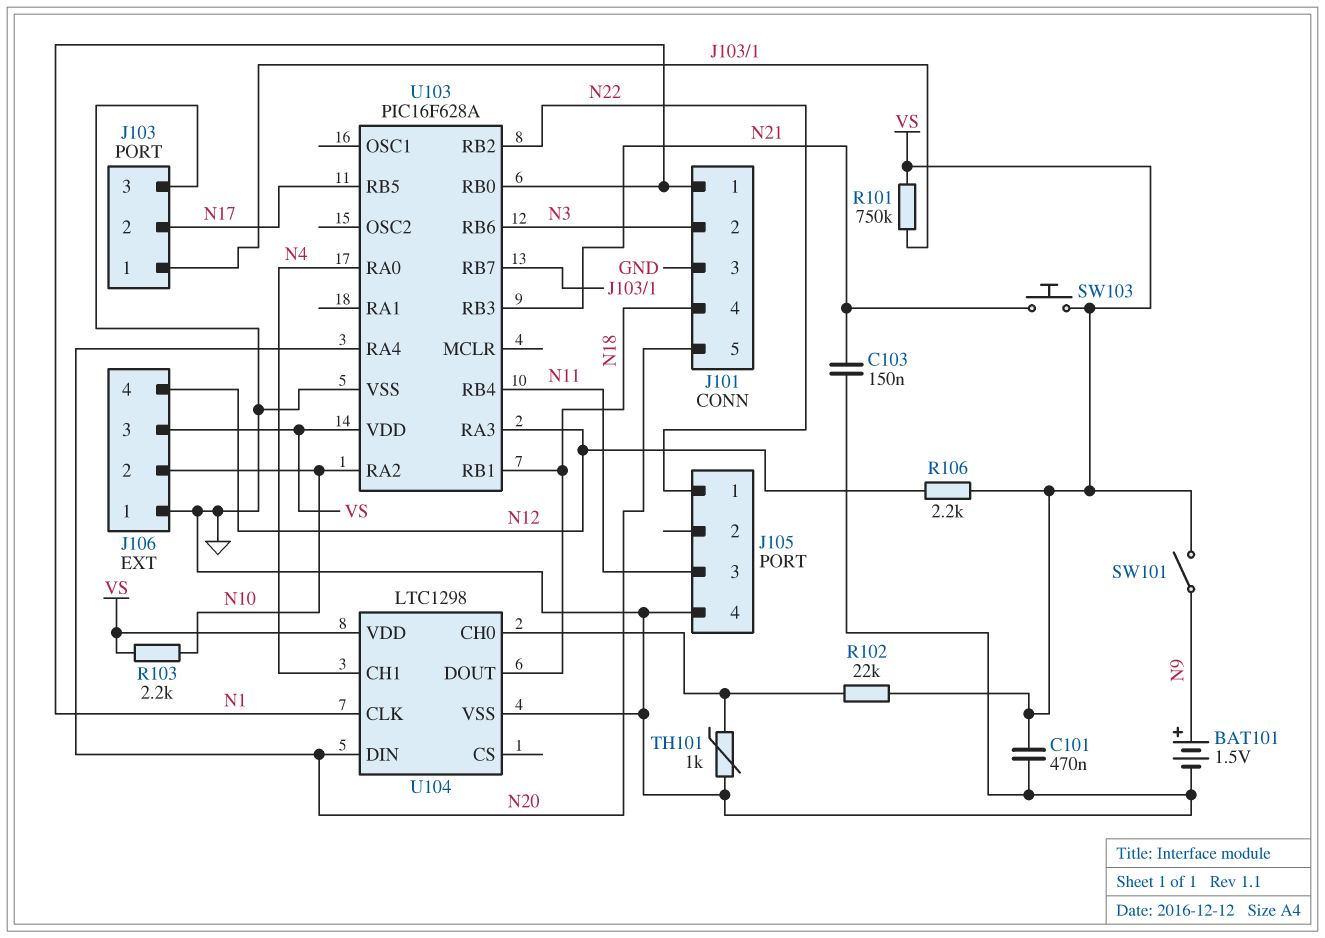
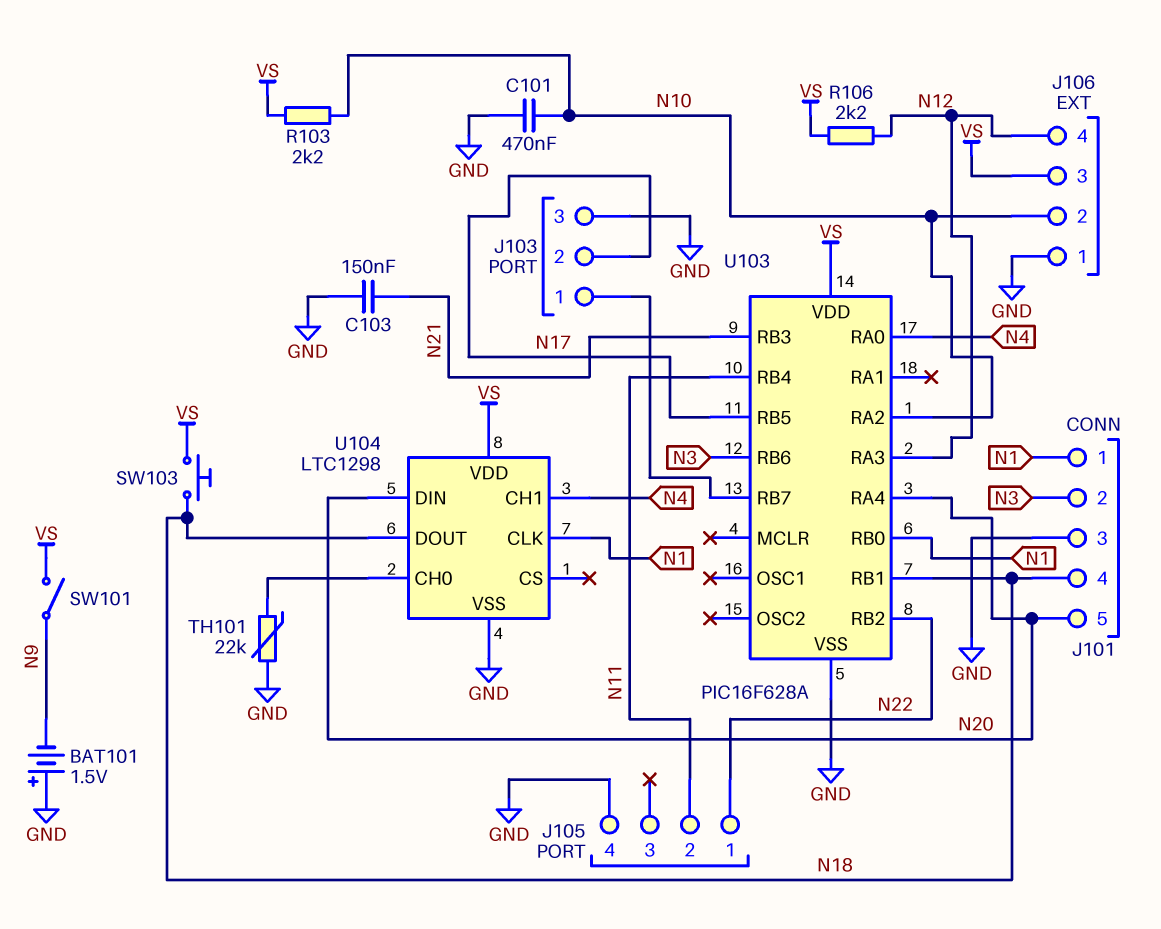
BAT101: 1.5V (plus N9, minus GND) -> 1.5V (plus GND, minus N9)
C101: 470nF (GND, VS) -> 470nF (GND, N10)
J105 pin 2: none -> N11
J105 pin 3: N11 -> none
R101: 750k (J103/1, VS) -> none
R102: 22k (U104/CH0, VS) -> none
SW103: button (N21, VS) -> button (N18, VS)
TH101: 1k (GND, U104/CH0) -> 22k (GND, U104/CH0)

